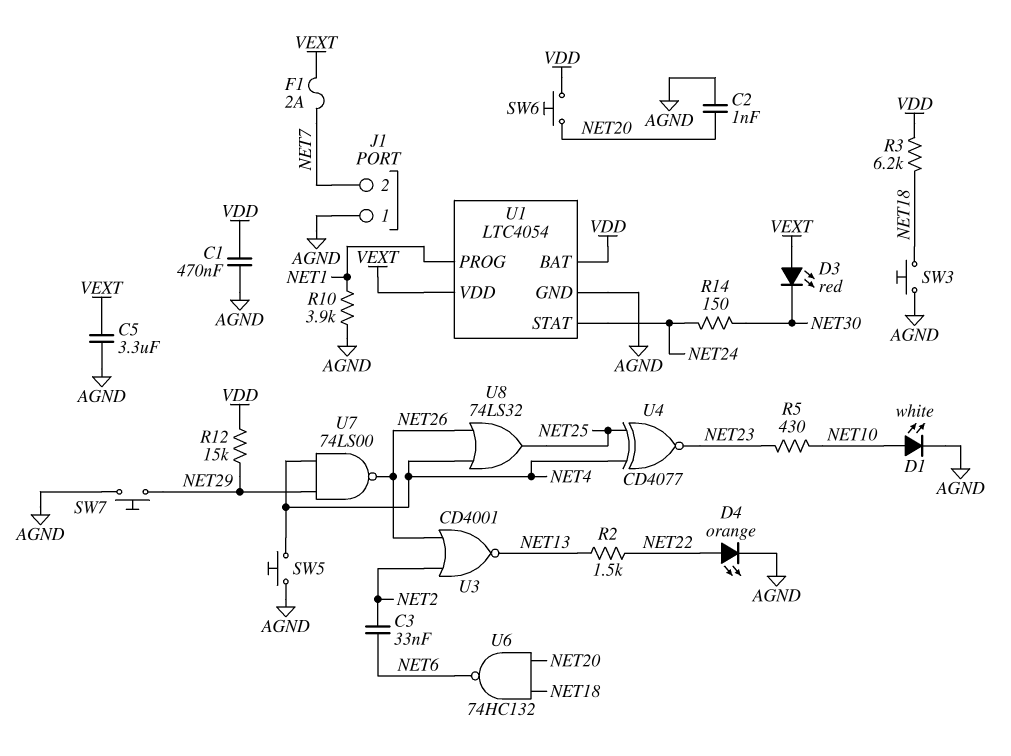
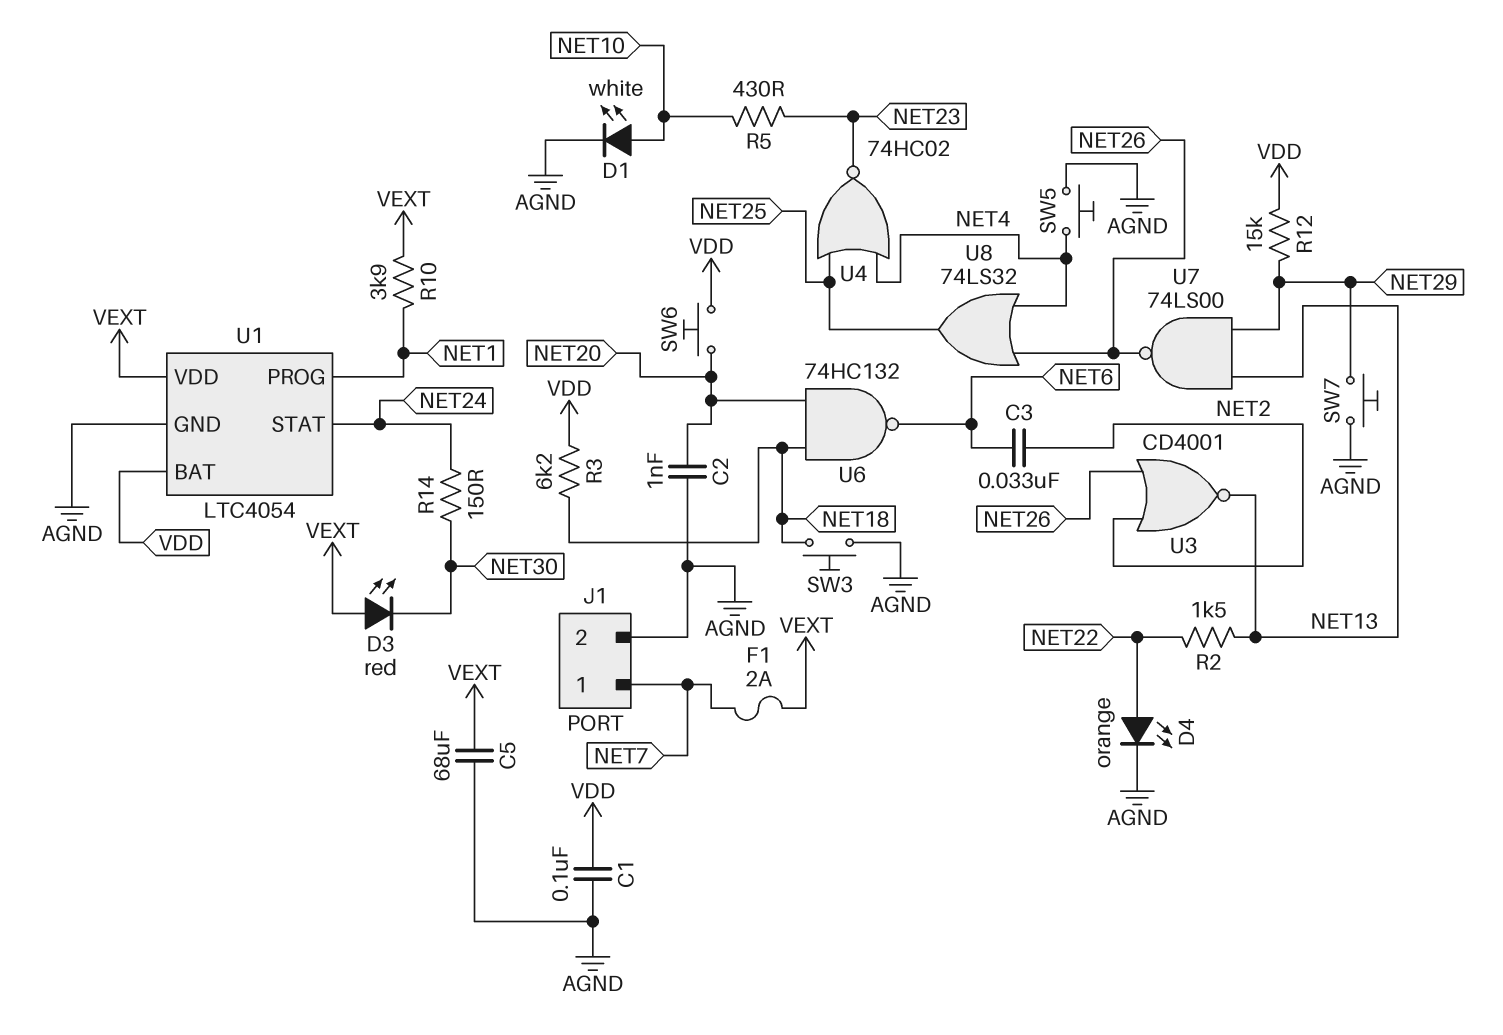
C1: 470nF (AGND, VDD) -> 100nF (AGND, VDD)
C5: 3.3uF (AGND, VEXT) -> 68uF (AGND, VEXT)
J1 pin 1: AGND -> NET7
J1 pin 2: NET7 -> AGND
R10: 3.9k (AGND, NET1) -> 3.9k (NET1, VEXT)
U4: XNOR CD4077 (in NET4, in NET25, out NET23) -> NOR 74HC02 (in NET4, in NET25, out NET23)
U7: NAND 74LS00 (in NET4, in NET29, out NET26) -> NAND 74LS00 (in NET13, in NET29, out NET26)

